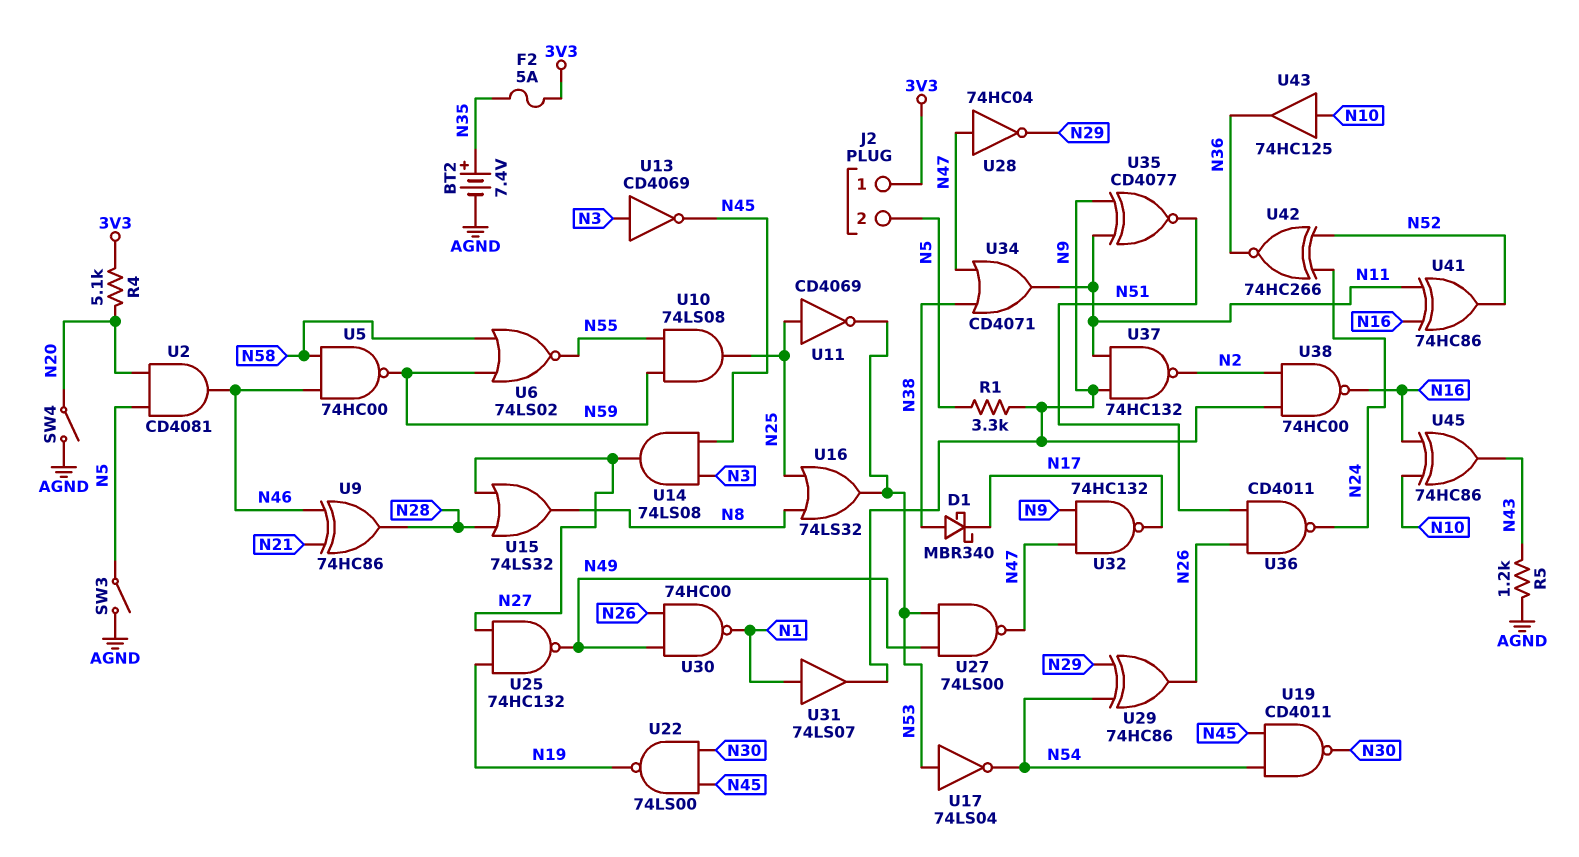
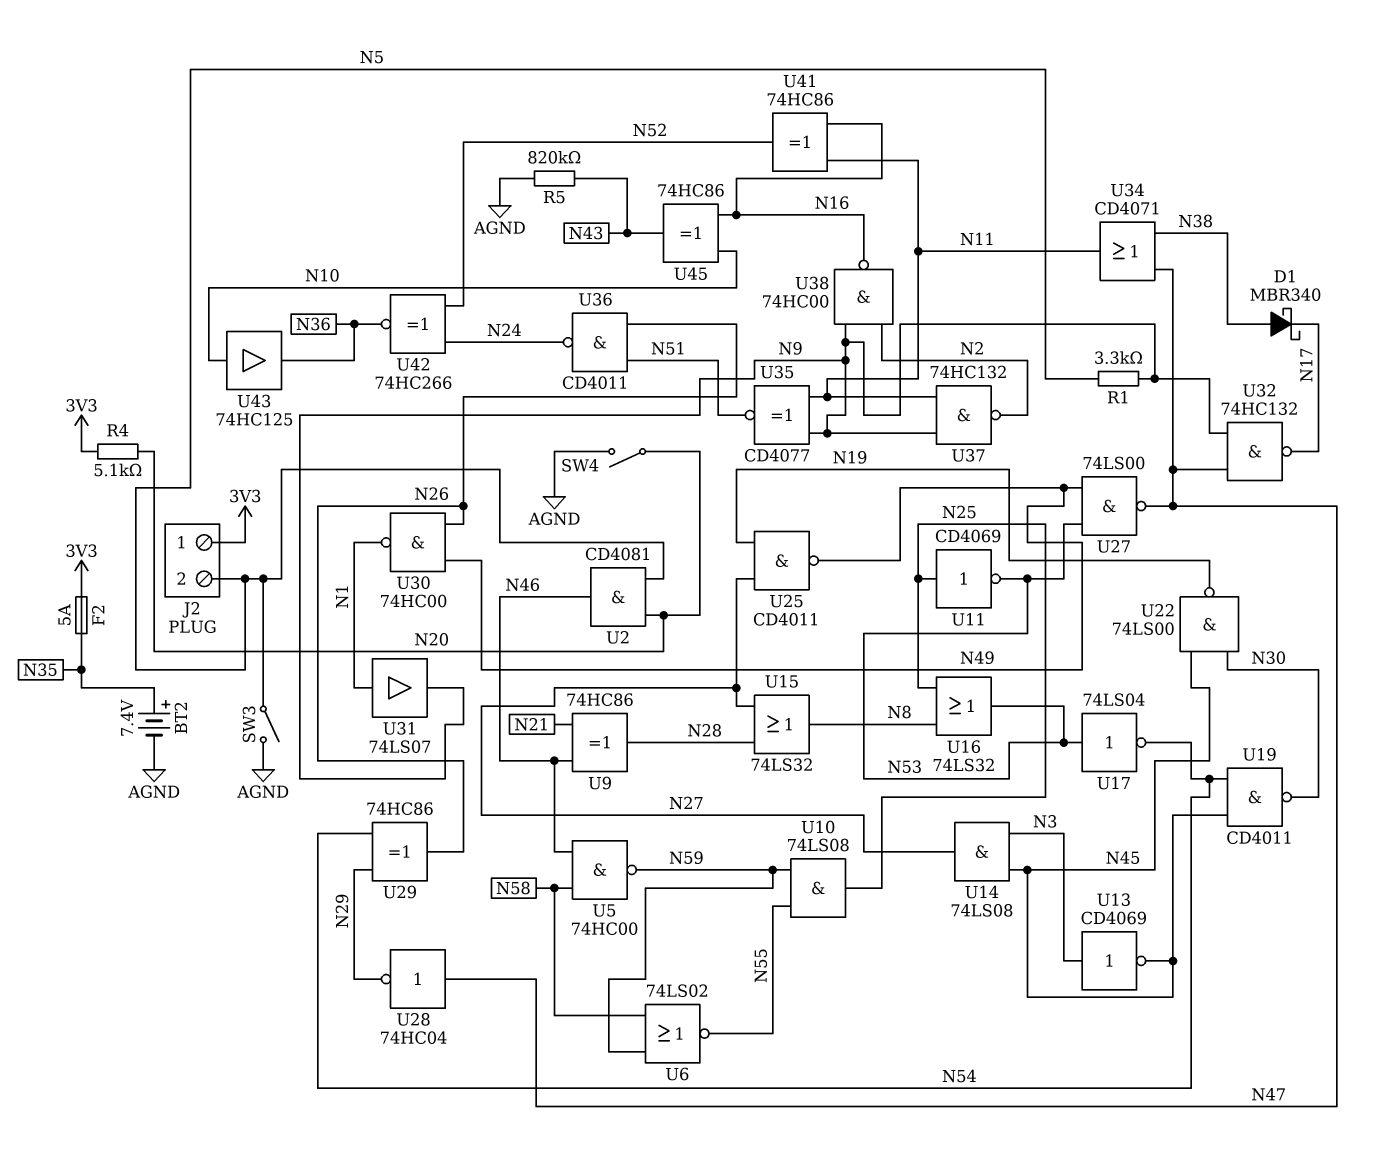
R5: 1.2k (AGND, N43) -> 820k (AGND, N43)
U25: NAND 74HC132 (in N19, in N27, out N49) -> NAND CD4011 (in N19, in N27, out N49)

